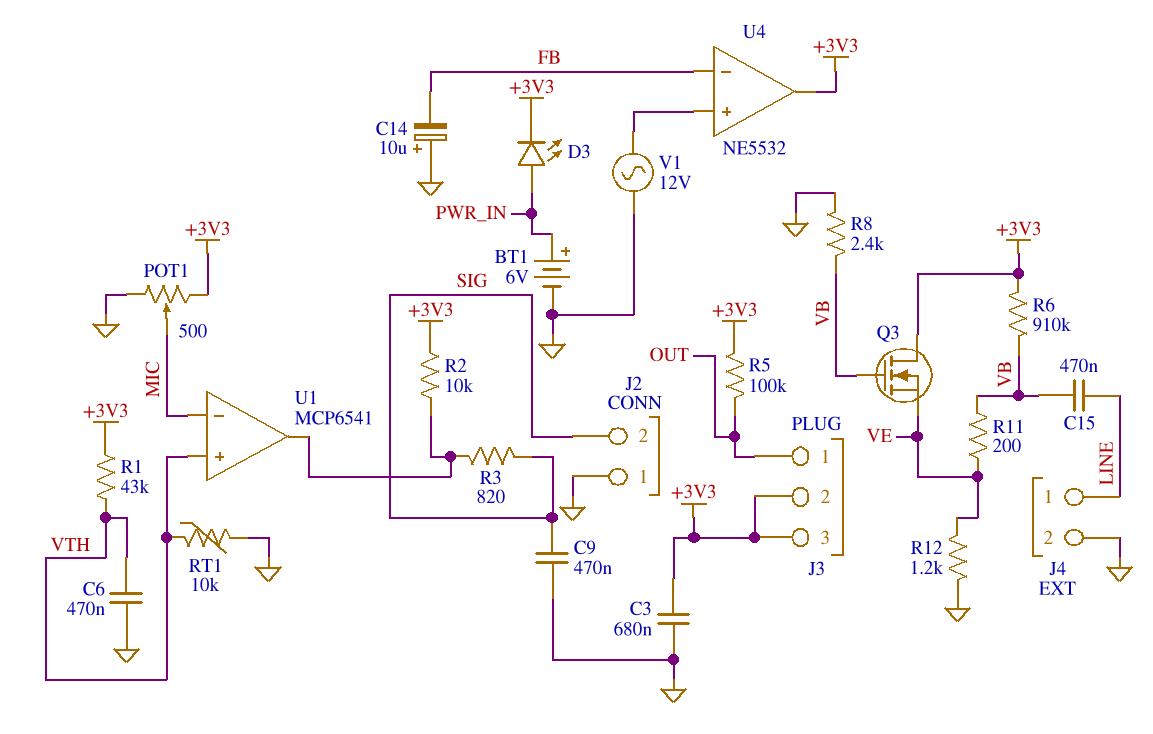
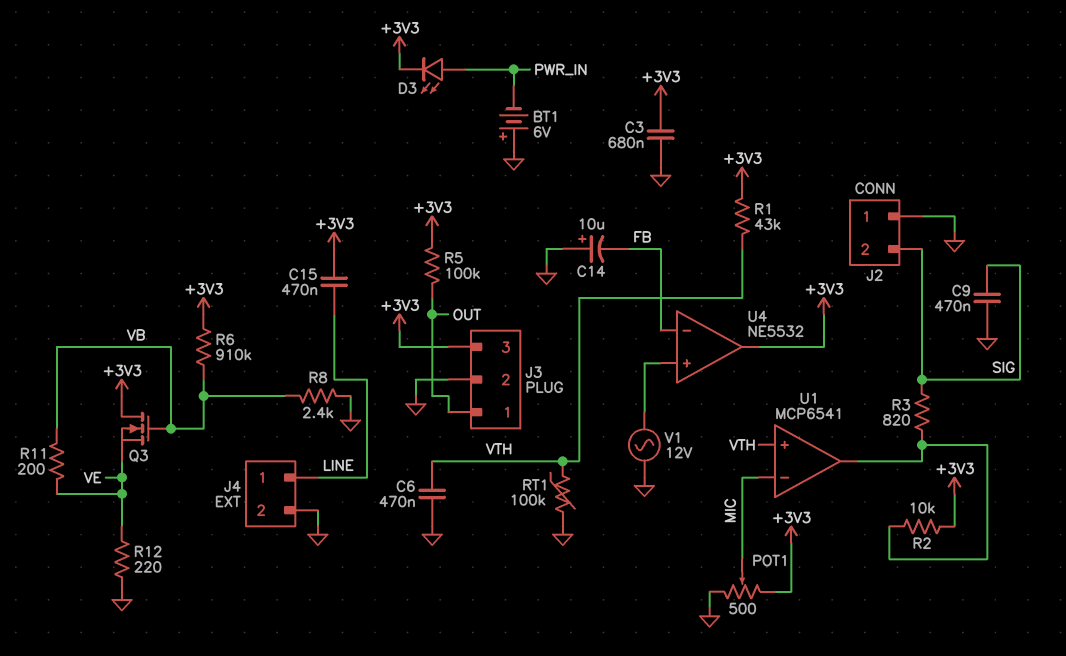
BT1: 6V (plus PWR_IN, minus GND) -> 6V (plus GND, minus PWR_IN)
C15: 470nF (LINE, VB) -> 470nF (+3V3, LINE)
J3 pin 2: +3V3 -> GND
R12: 1.2k (GND, VE) -> 220 (GND, VE)
RT1: 10k (GND, VTH) -> 100k (GND, VTH)

